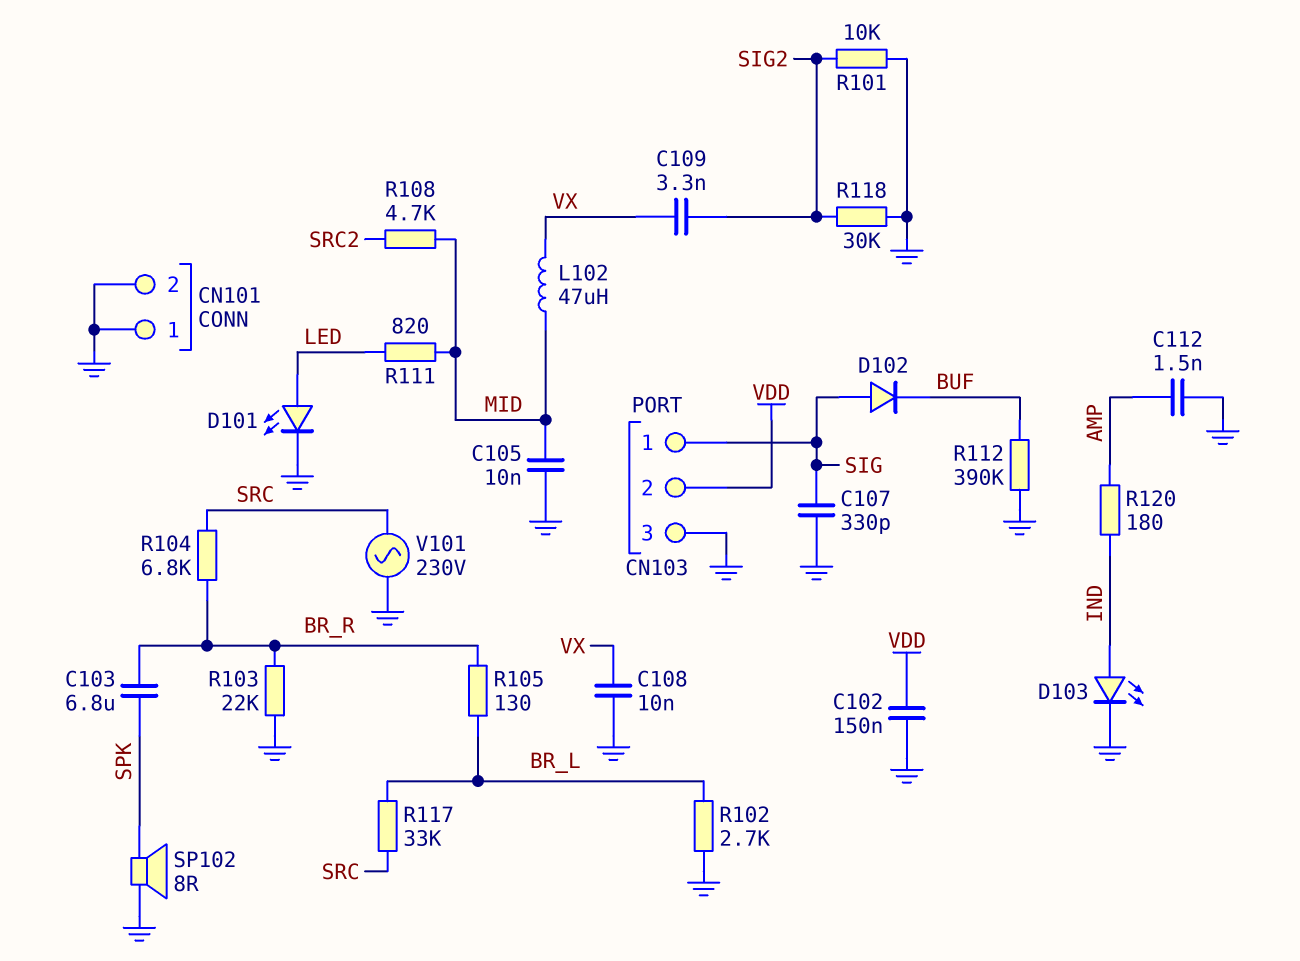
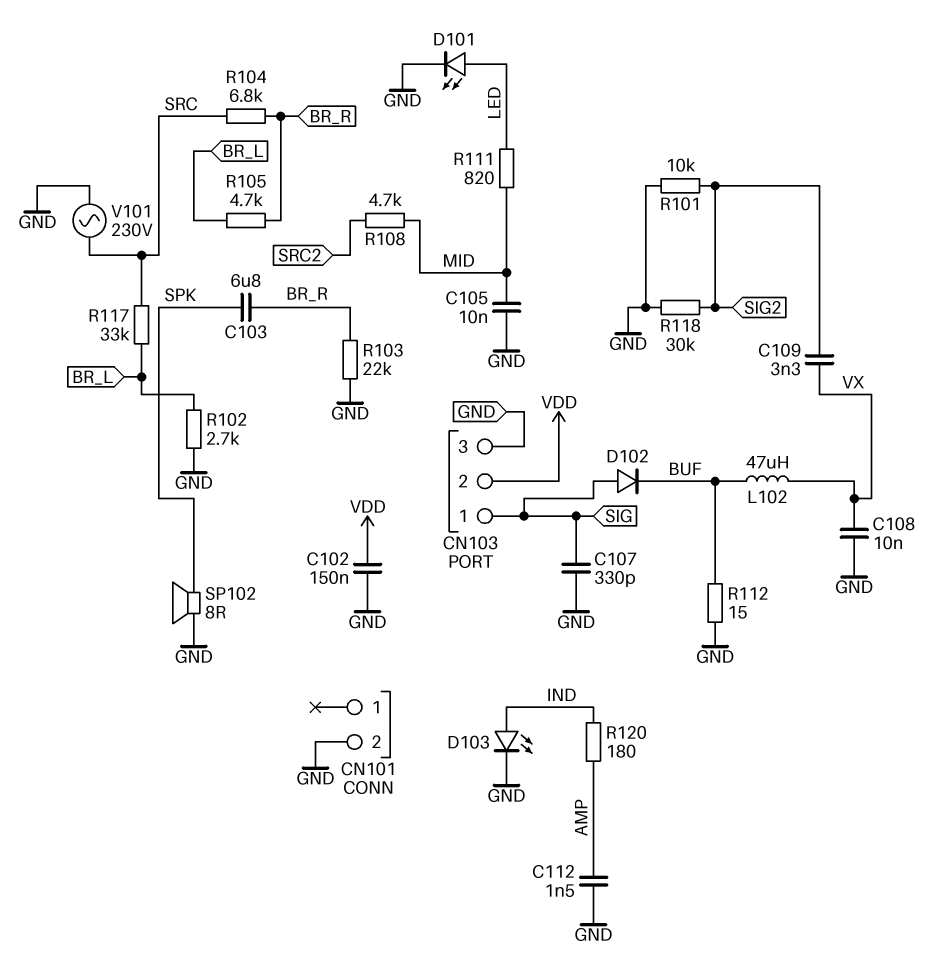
CN101 pin 1: GND -> none
L102: 47uH (MID, VX) -> 47uH (BUF, VX)
R105: 130 (BR_L, BR_R) -> 4.7k (BR_L, BR_R)
R112: 390k (BUF, GND) -> 15 (BUF, GND)

